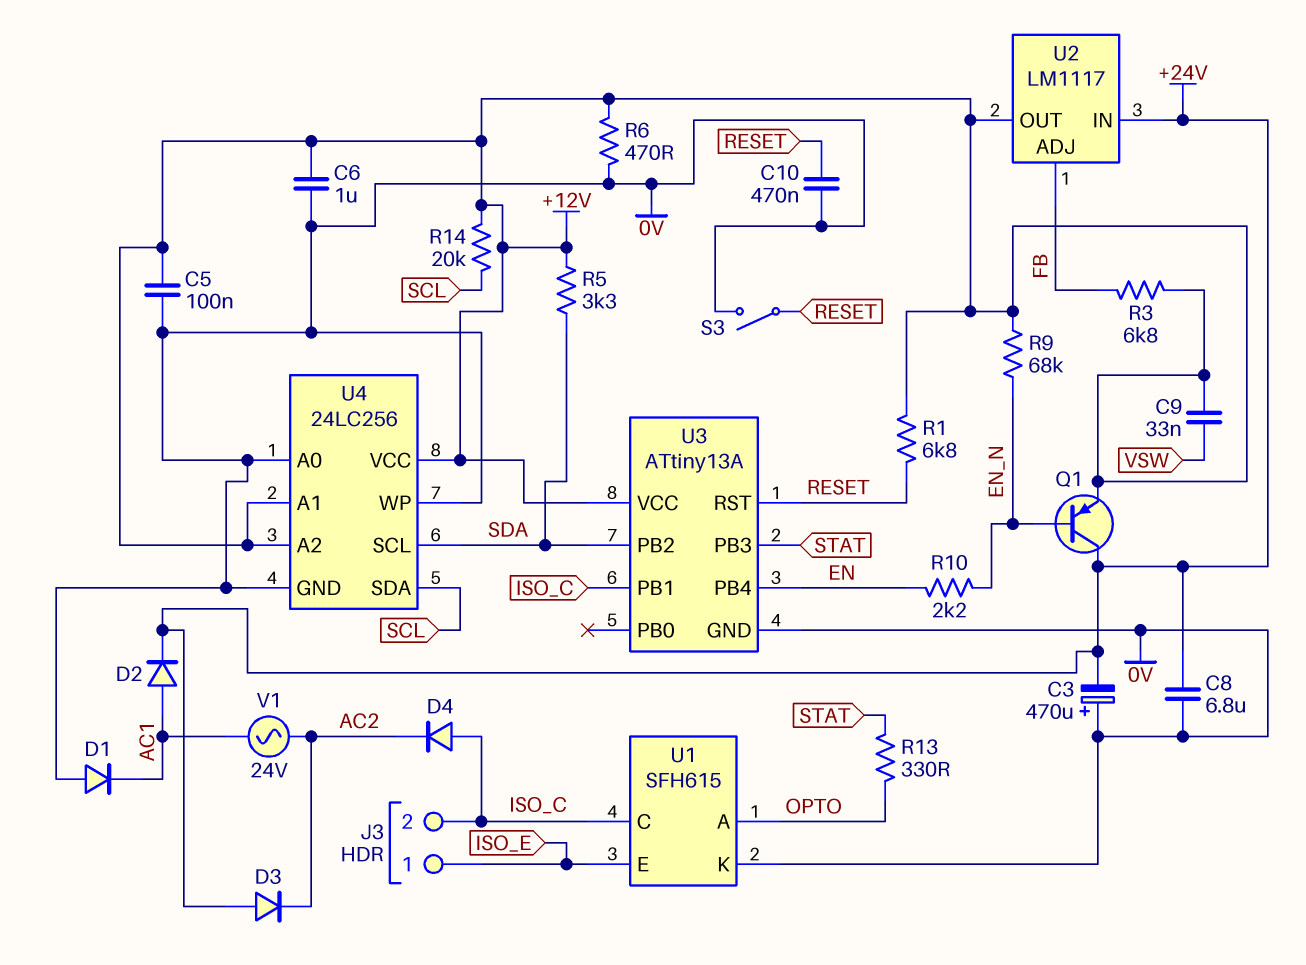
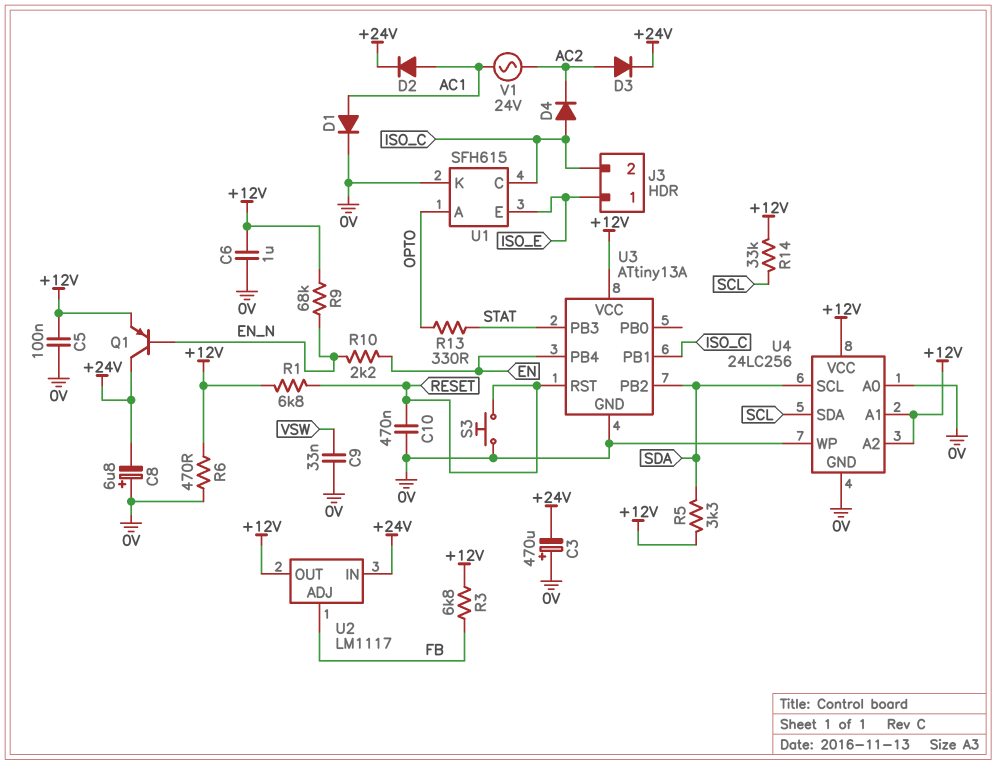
C8: 6.8uF (+24V, 0V) -> 6.8uF (plus 0V, minus +24V)
C9: 33nF (+12V, VSW) -> 33nF (0V, VSW)
D1: diode (A 0V, K AC1) -> diode (A AC1, K 0V)
D3: diode (A +24V, K AC2) -> diode (A AC2, K +24V)
R14: 20k (+12V, SCL) -> 33k (+12V, SCL)
S3: switch (0V, RESET) -> button (0V, RESET)

